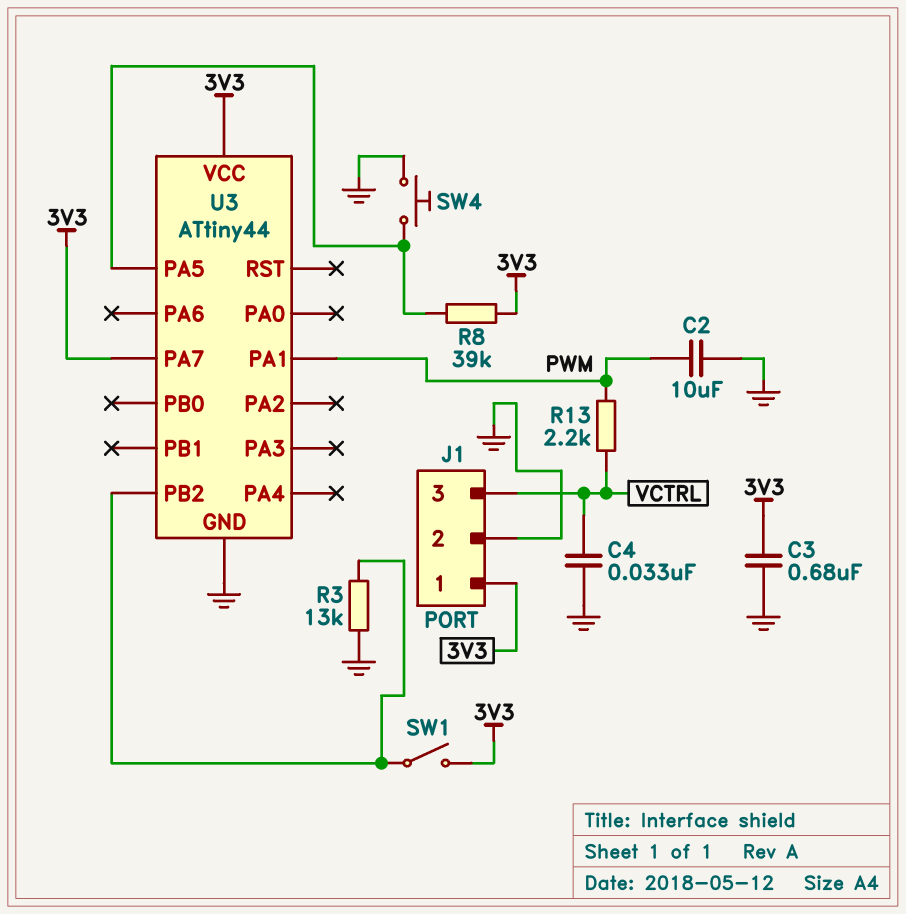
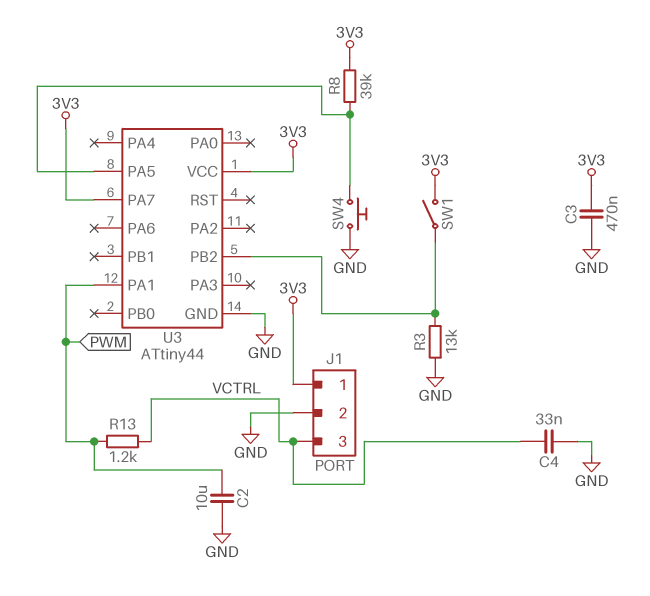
C3: 680nF (3V3, GND) -> 470nF (3V3, GND)
R13: 2.2k (PWM, VCTRL) -> 1.2k (PWM, VCTRL)

